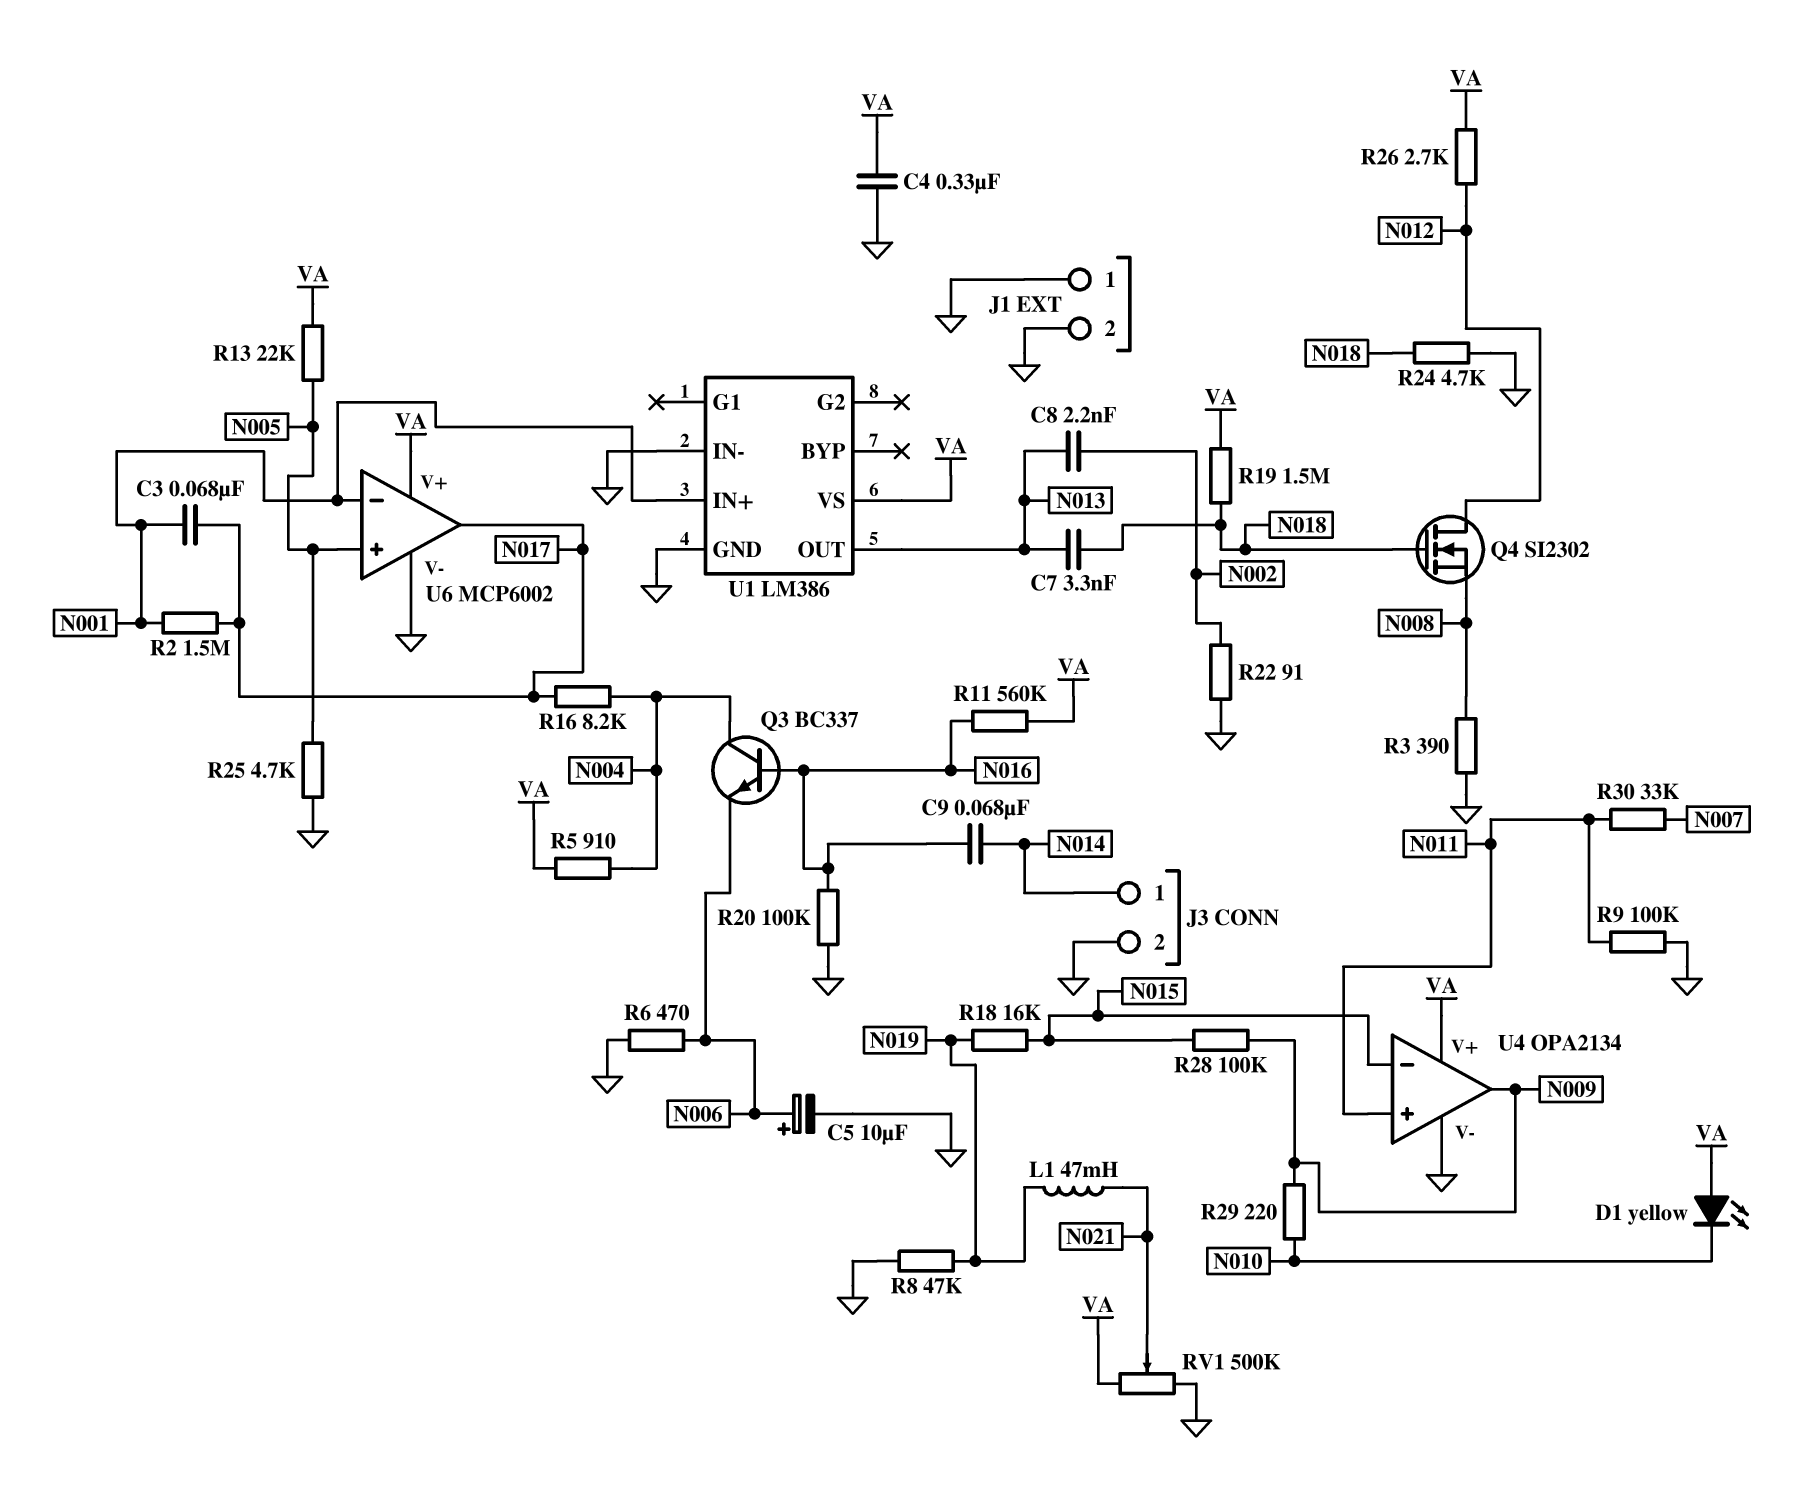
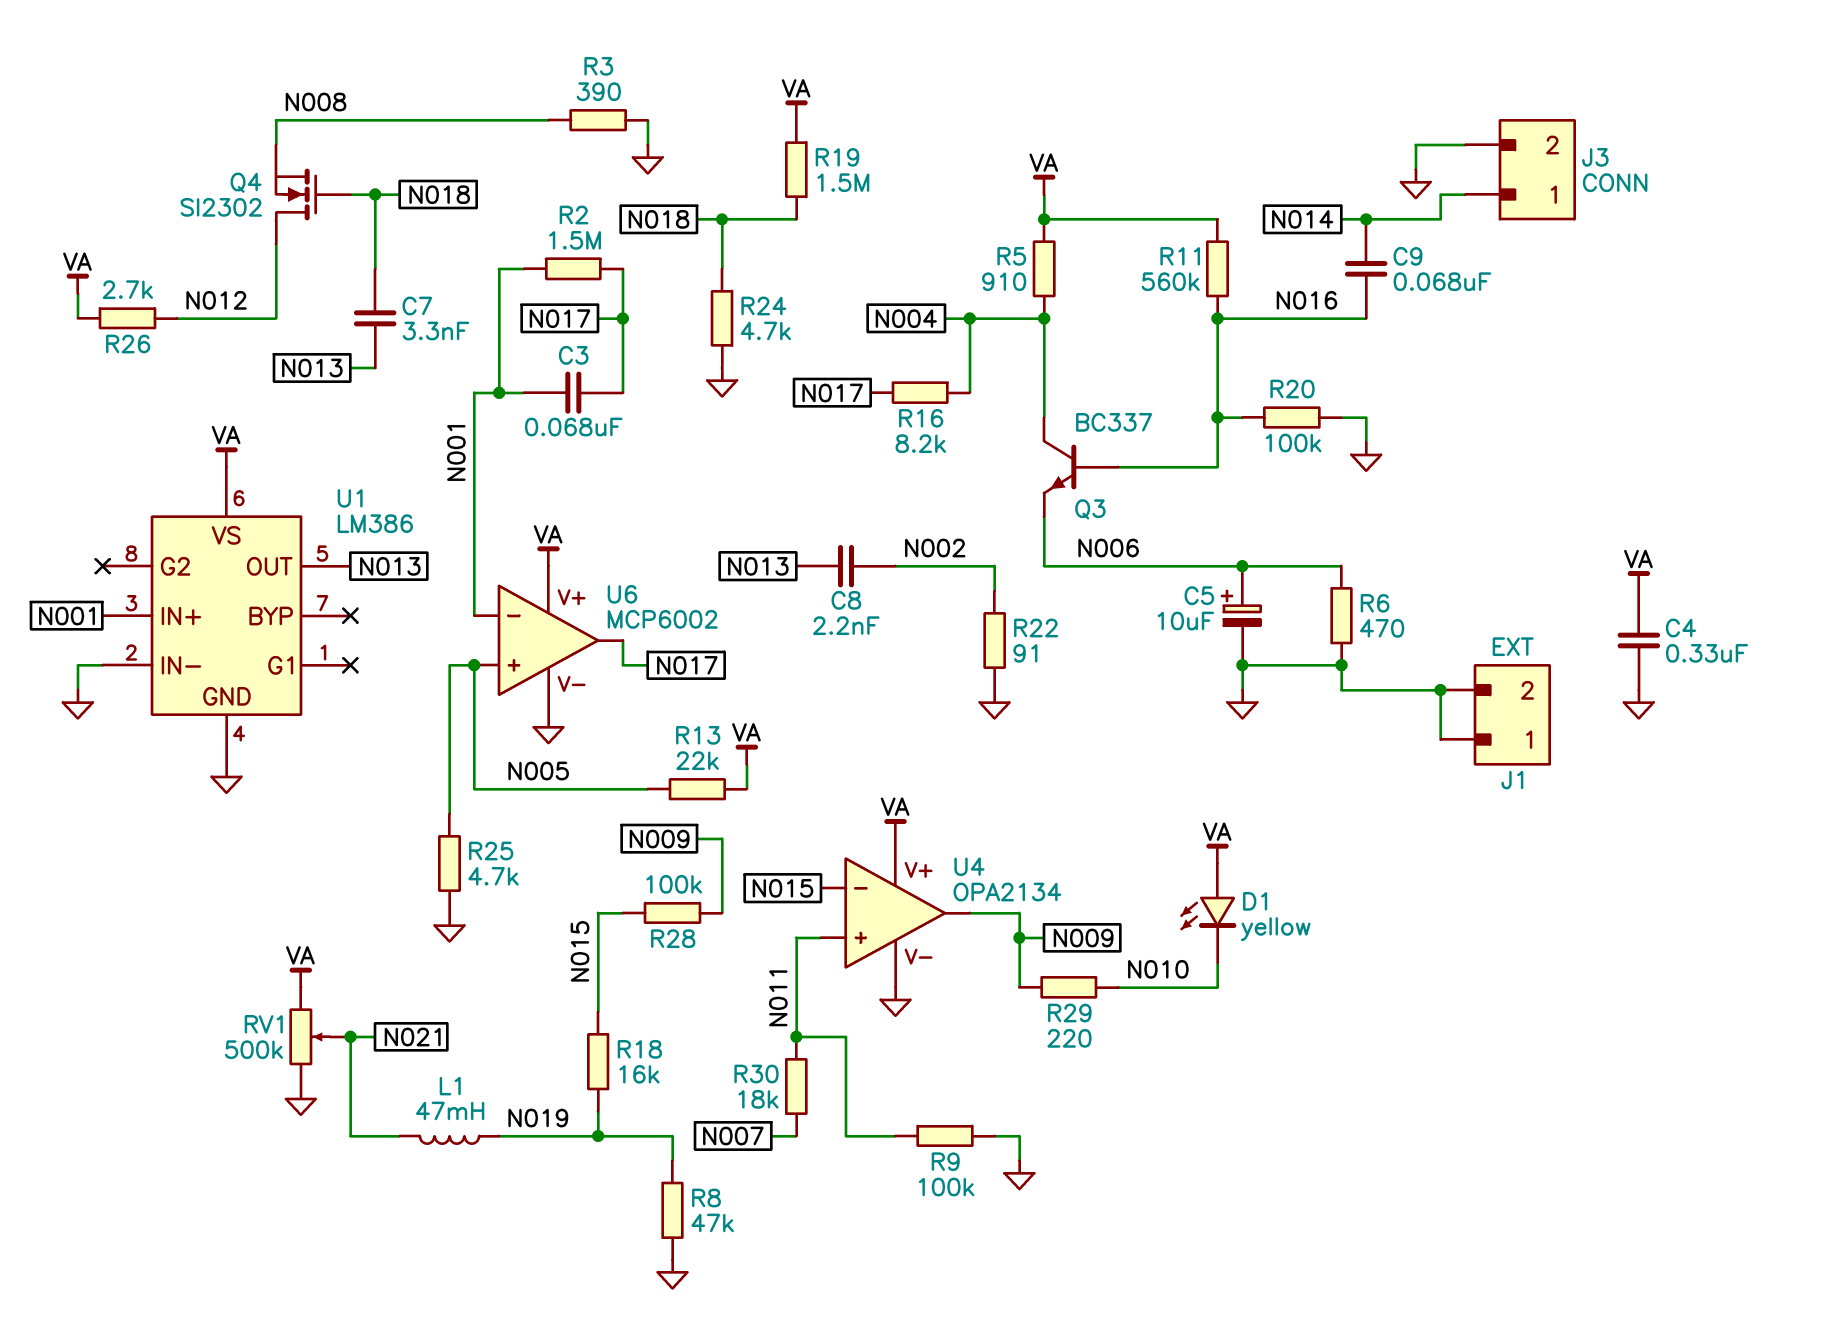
R30: 33k (N007, N011) -> 18k (N007, N011)

